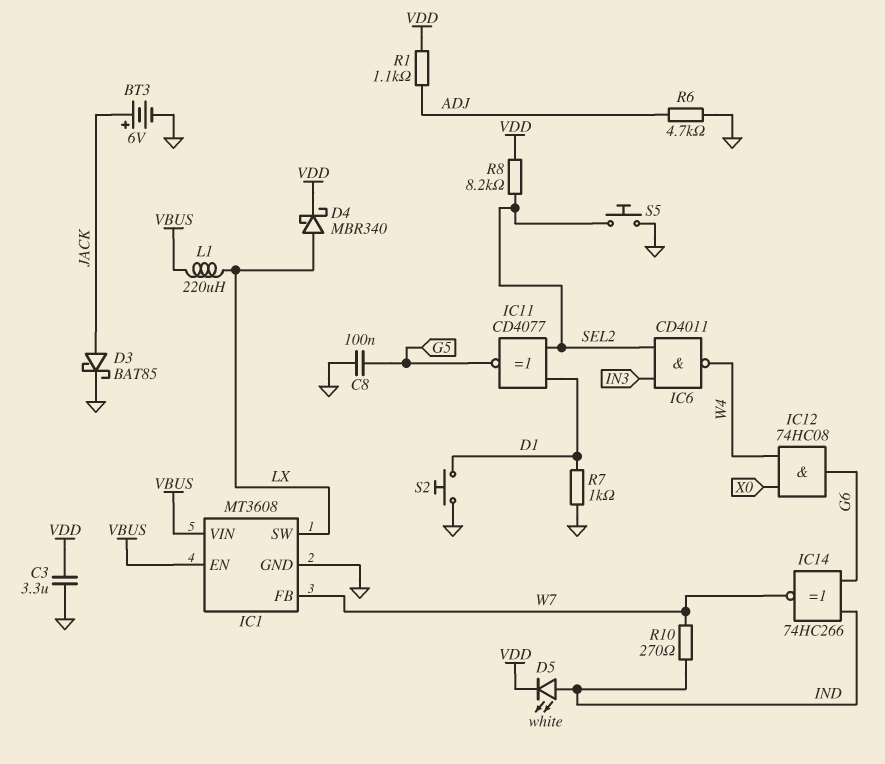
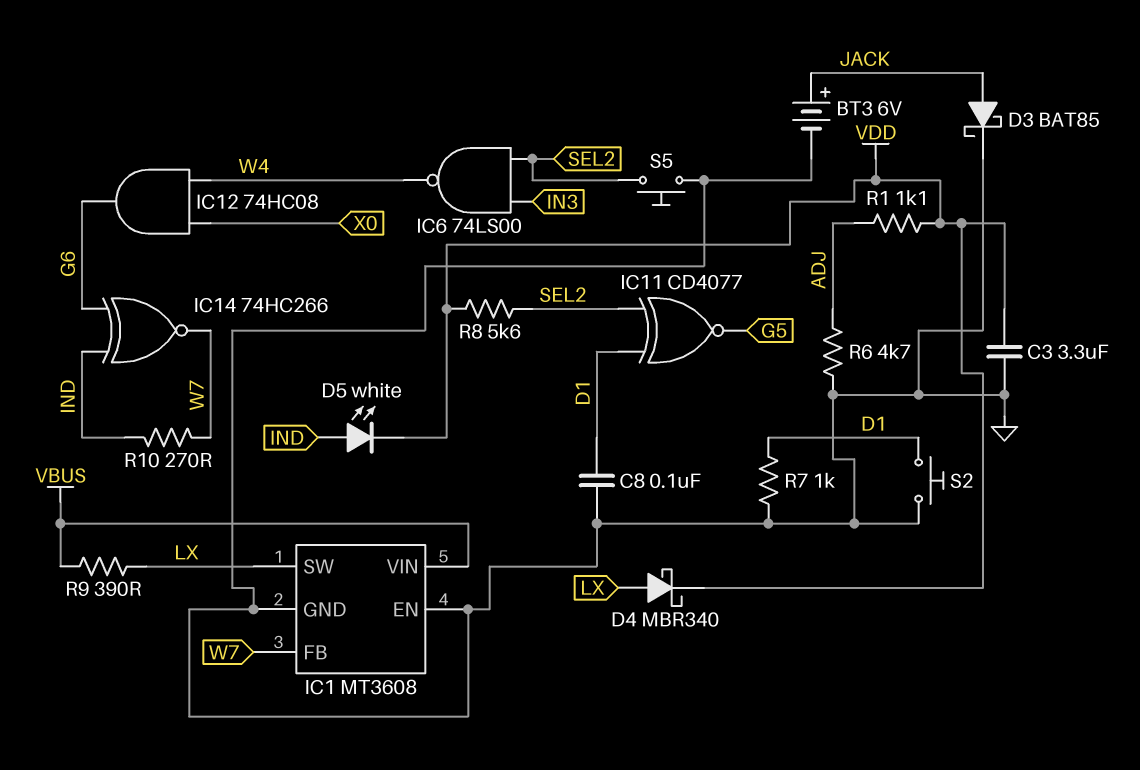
C8: 100nF (G5, GND) -> 100nF (D1, GND)
IC1 pin EN: VBUS -> GND
IC6: NAND CD4011 (in IN3, in SEL2, out W4) -> NAND 74LS00 (in IN3, in SEL2, out W4)
L1: 220uH (LX, VBUS) -> none
R8: 8.2k (SEL2, VDD) -> 5.6k (SEL2, VDD)
R9: none -> 390 (LX, VBUS)

